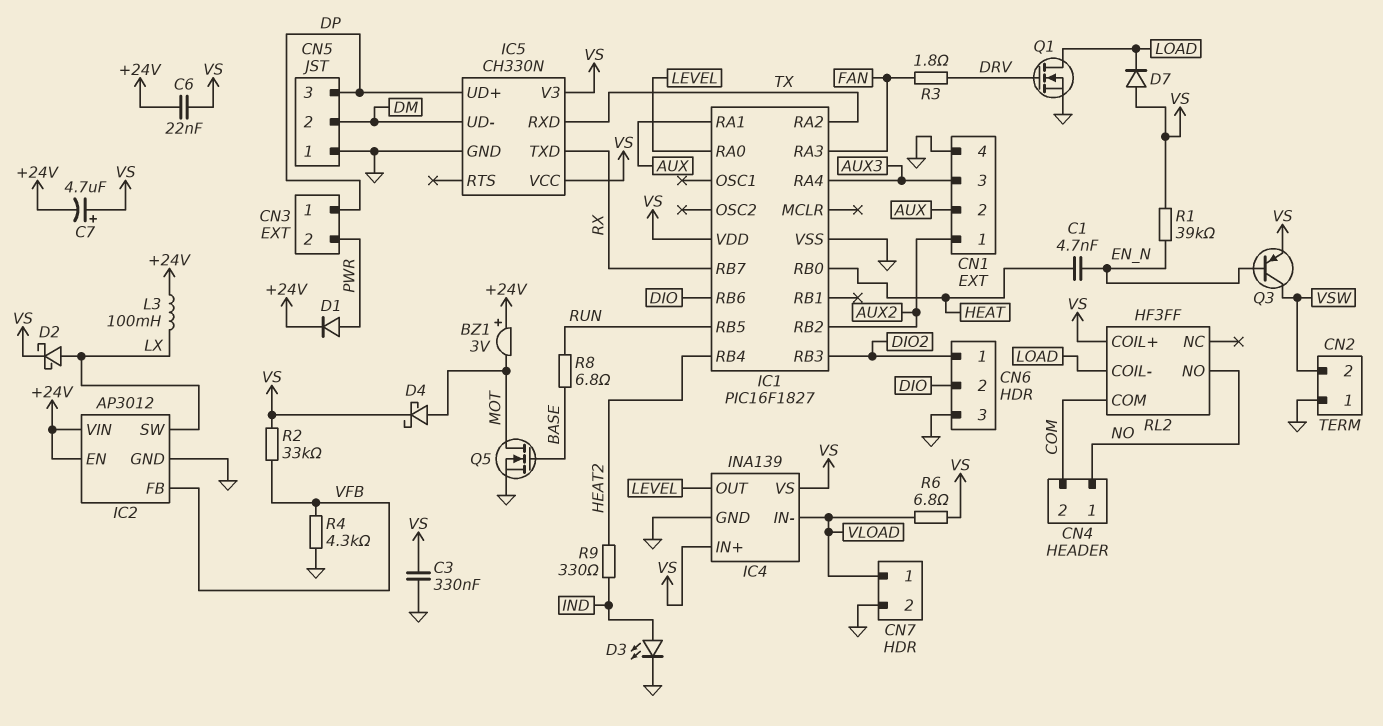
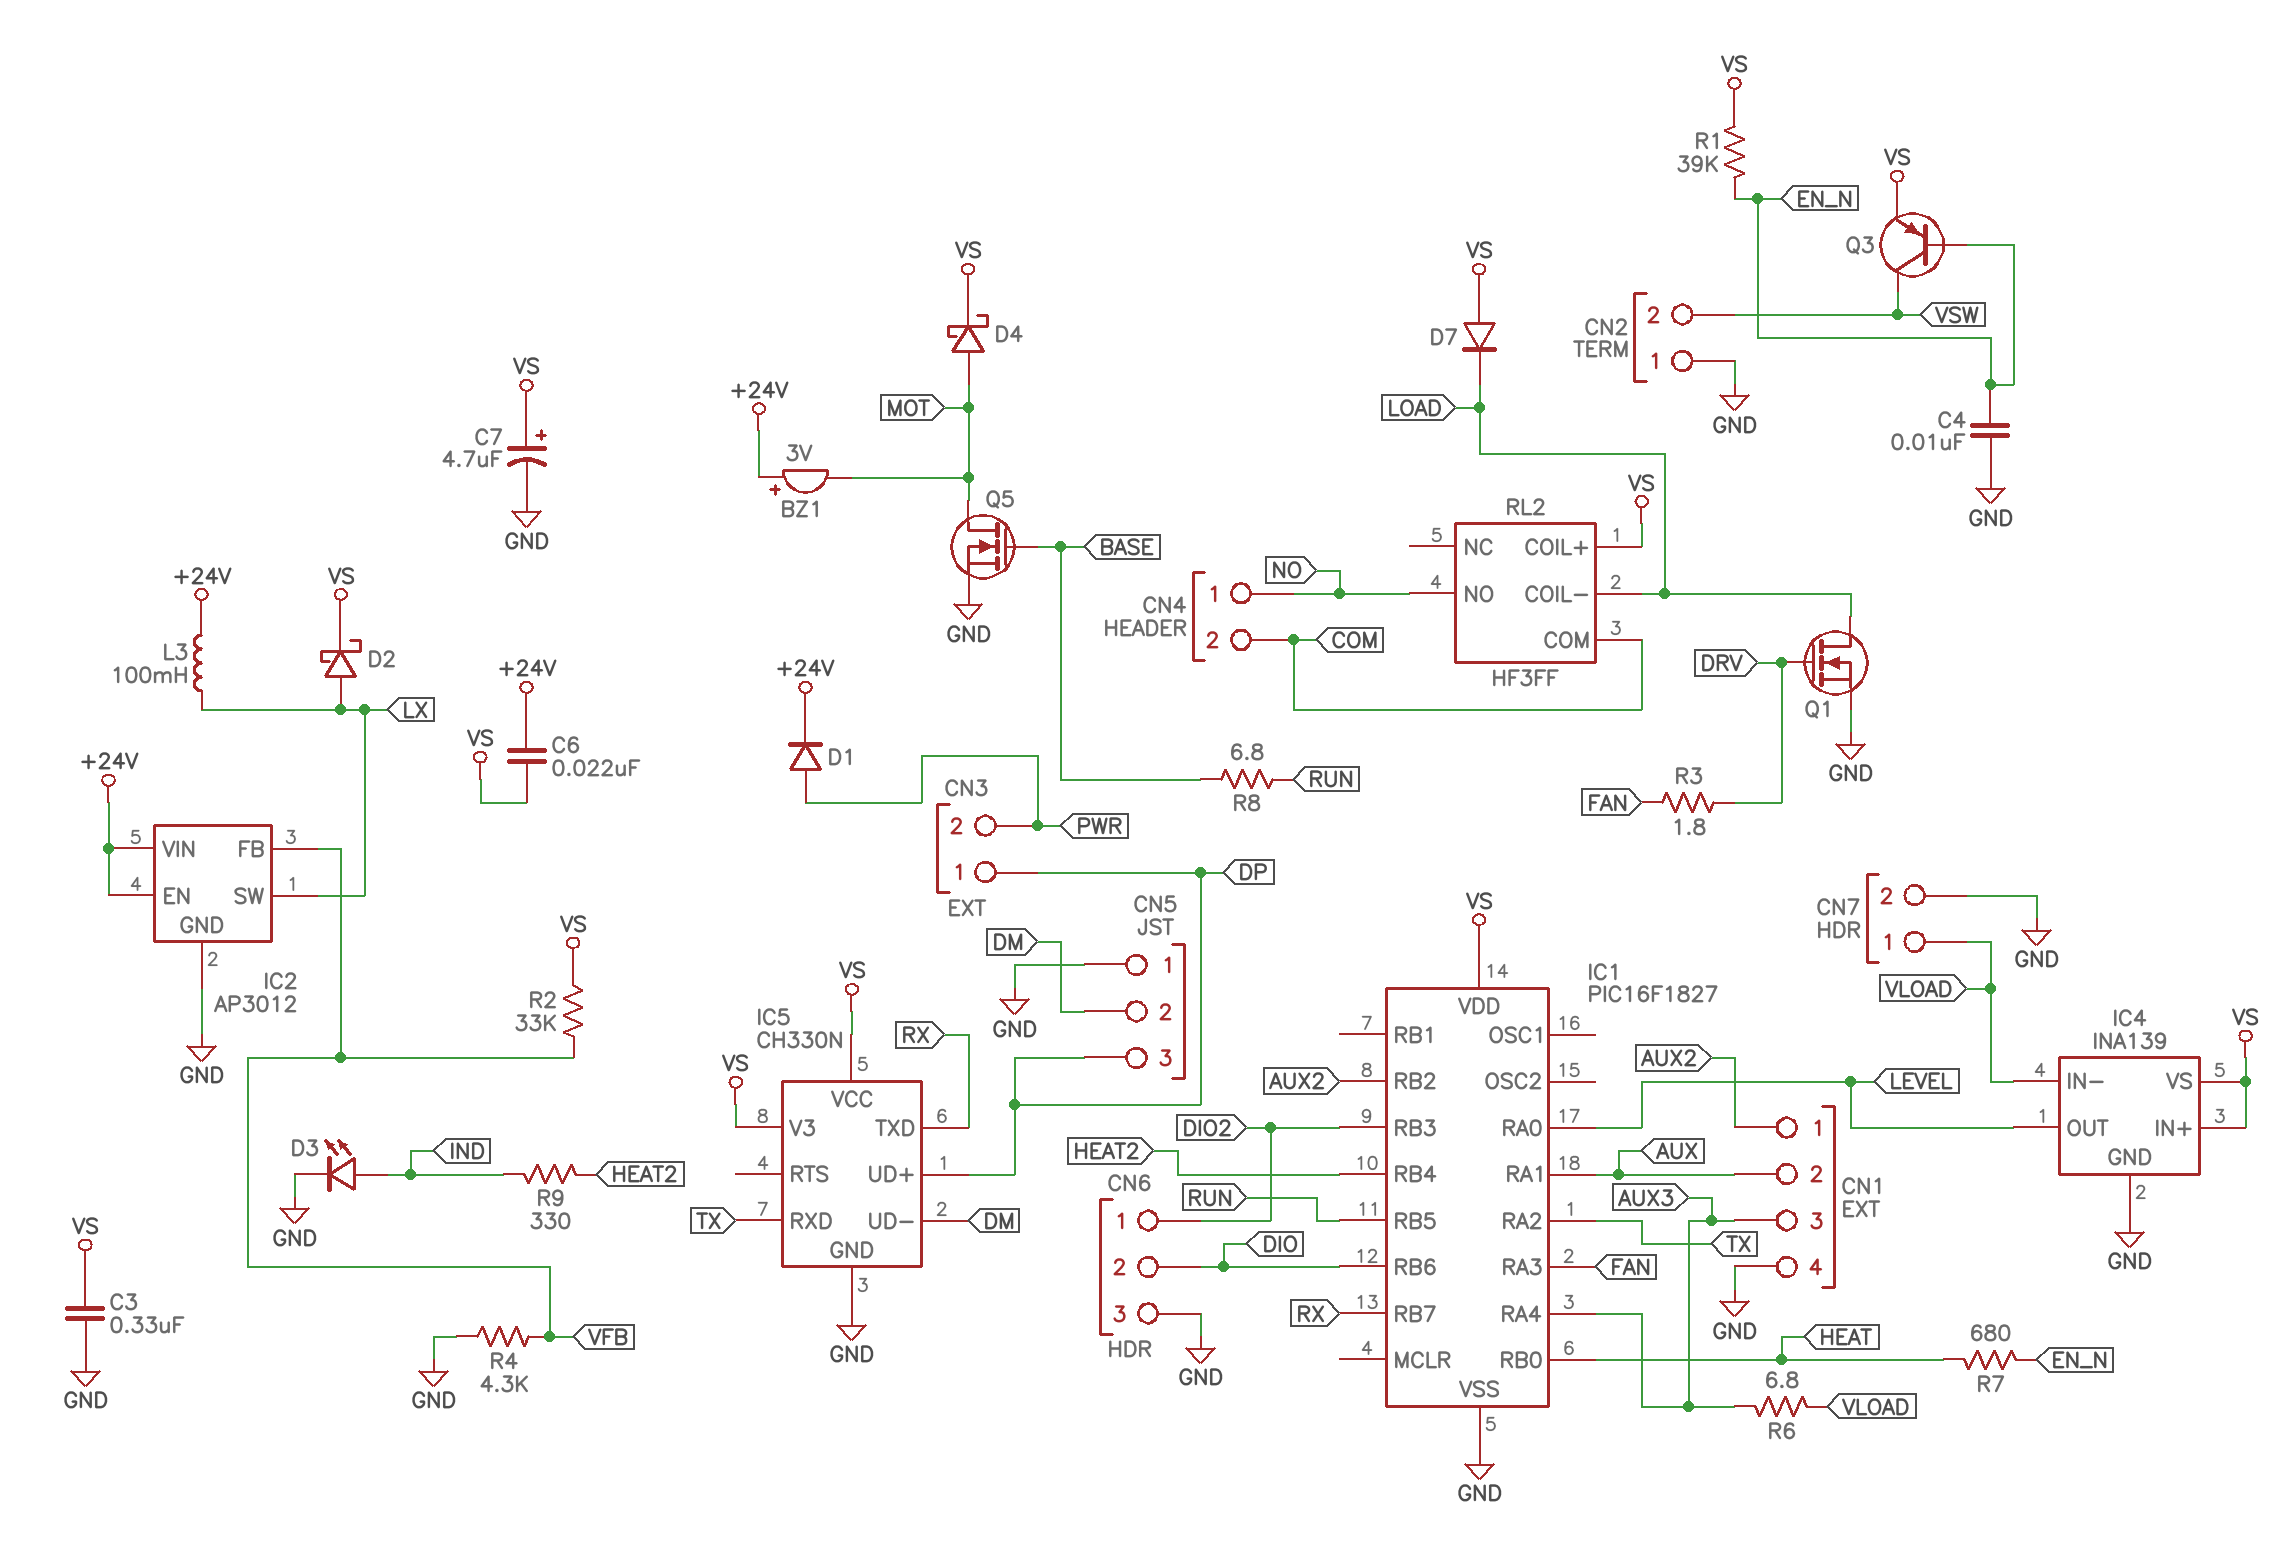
C1: 4.7nF (EN_N, HEAT) -> none
C4: none -> 10nF (EN_N, GND)
C7: 4.7uF (plus VS, minus +24V) -> 4.7uF (plus VS, minus GND)
R6: 6.8 (VLOAD, VS) -> 6.8 (AUX3, VLOAD)
R7: none -> 680 (EN_N, HEAT)

